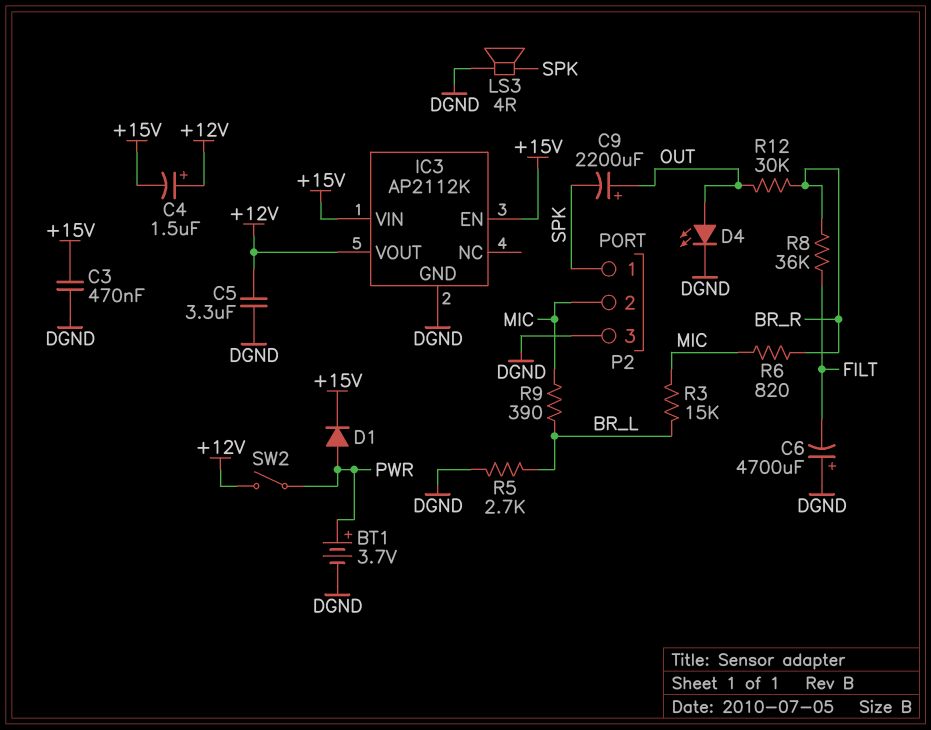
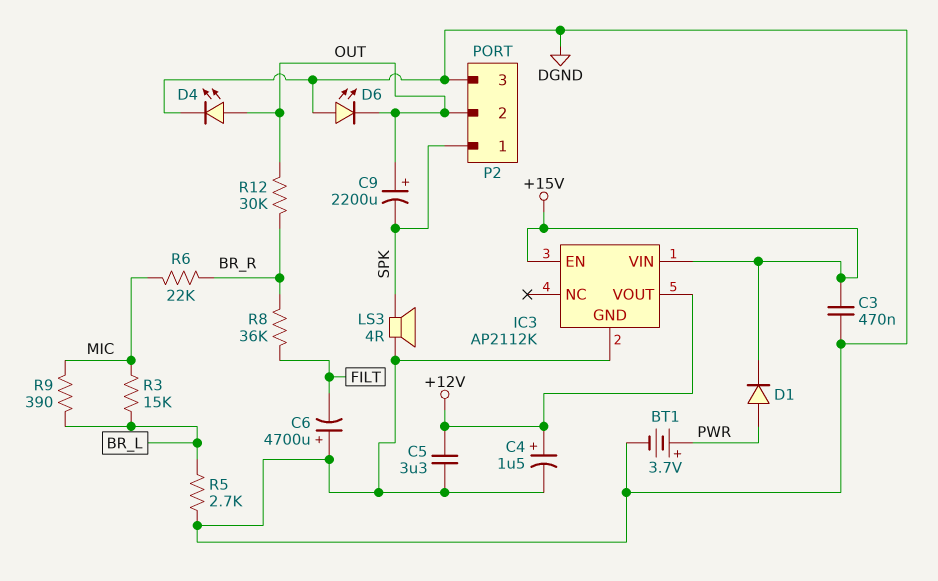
C4: 1.5uF (plus +12V, minus +15V) -> 1.5uF (plus +12V, minus DGND)
D6: none -> LED (A DGND, K OUT)
P2 pin 2: MIC -> OUT
R6: 820 (BR_R, MIC) -> 22k (BR_R, MIC)
SW2: switch (+12V, PWR) -> none

